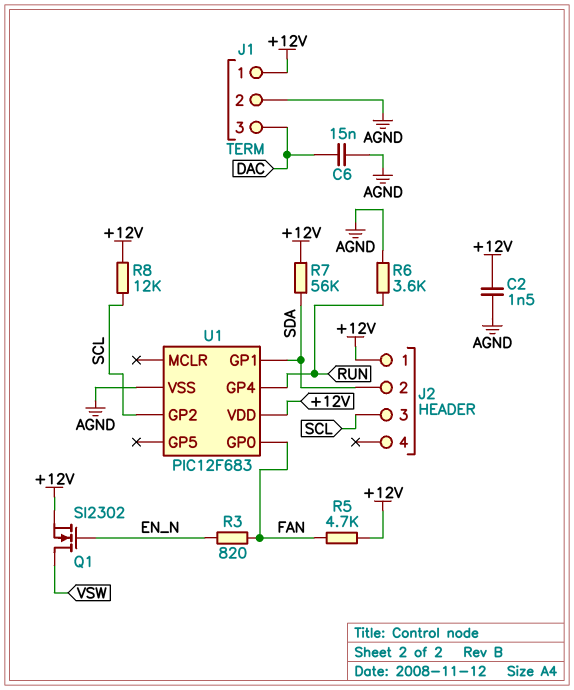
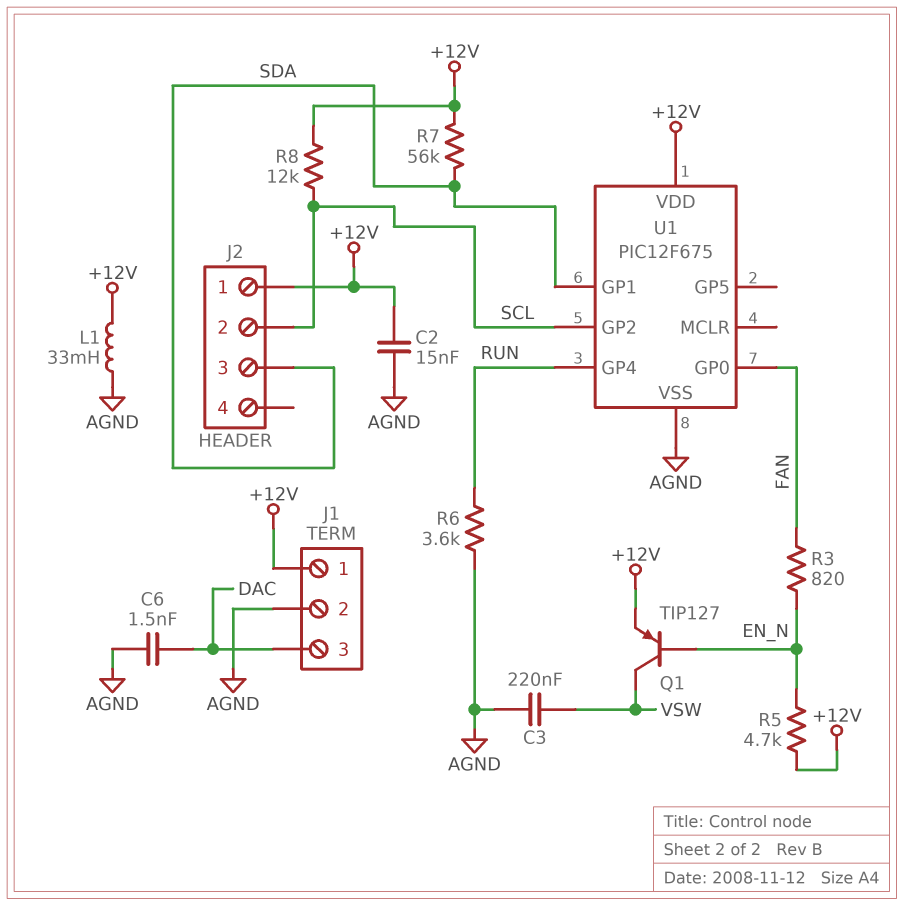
C2: 1.5nF (+12V, AGND) -> 15nF (+12V, AGND)
C3: none -> 220nF (AGND, VSW)
C6: 15nF (AGND, DAC) -> 1.5nF (AGND, DAC)
J2 pin 2: SDA -> SCL
J2 pin 3: SCL -> SDA
L1: none -> 33mH (+12V, AGND)
Q1: NMOS SI2302 (G EN_N, D VSW, S +12V) -> PNP TIP127 (B EN_N, C VSW, E +12V)
R5: 4.7k (+12V, FAN) -> 4.7k (+12V, EN_N)
U1: PIC12F683 -> PIC12F675

